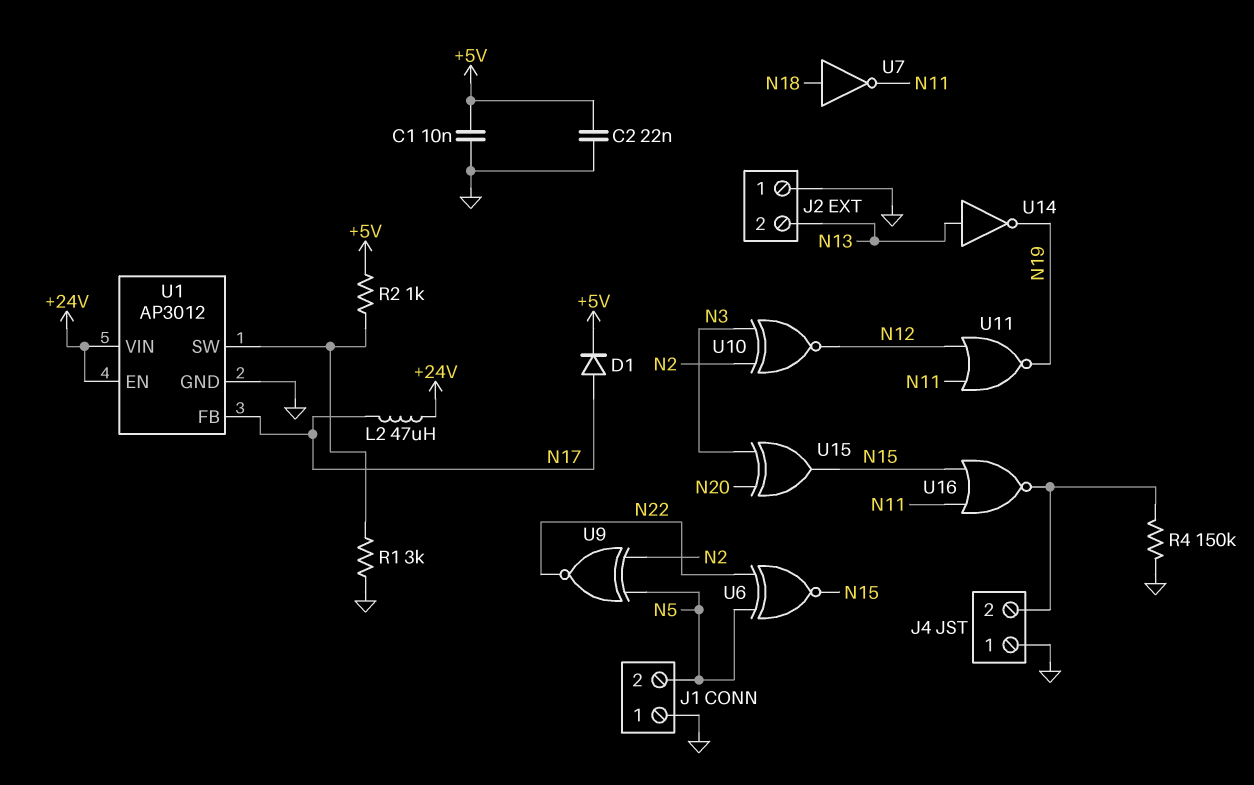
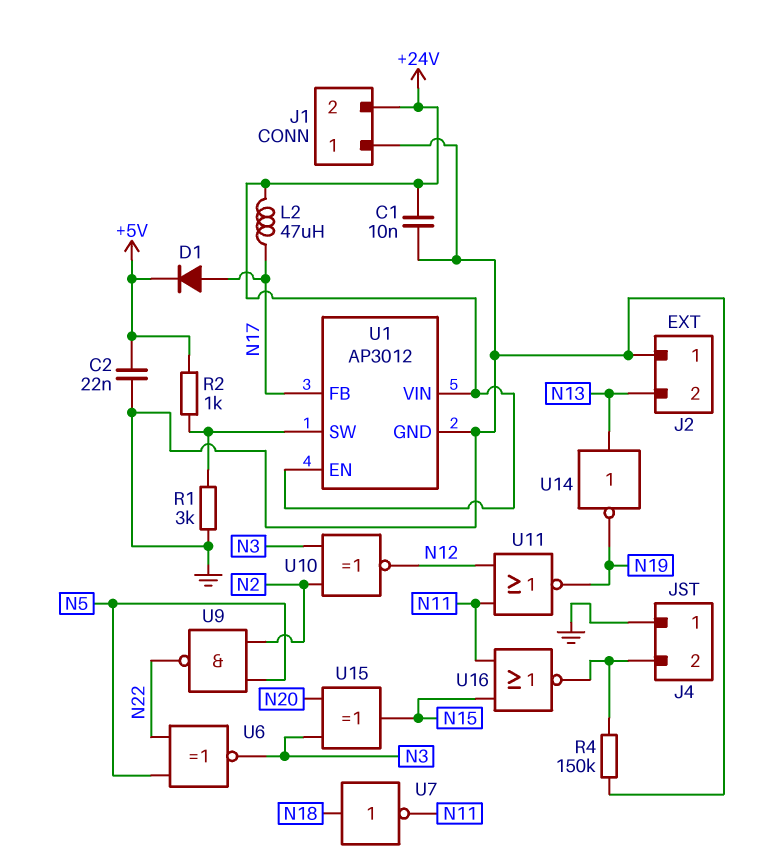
C1: 10nF (+5V, GND) -> 10nF (+24V, GND)
J1 pin 2: N5 -> +24V
U6: XNOR (in N5, in N22, out N15) -> XNOR (in N5, in N22, out N3)
U9: XNOR (in N2, in N5, out N22) -> NAND (in N2, in N5, out N22)

